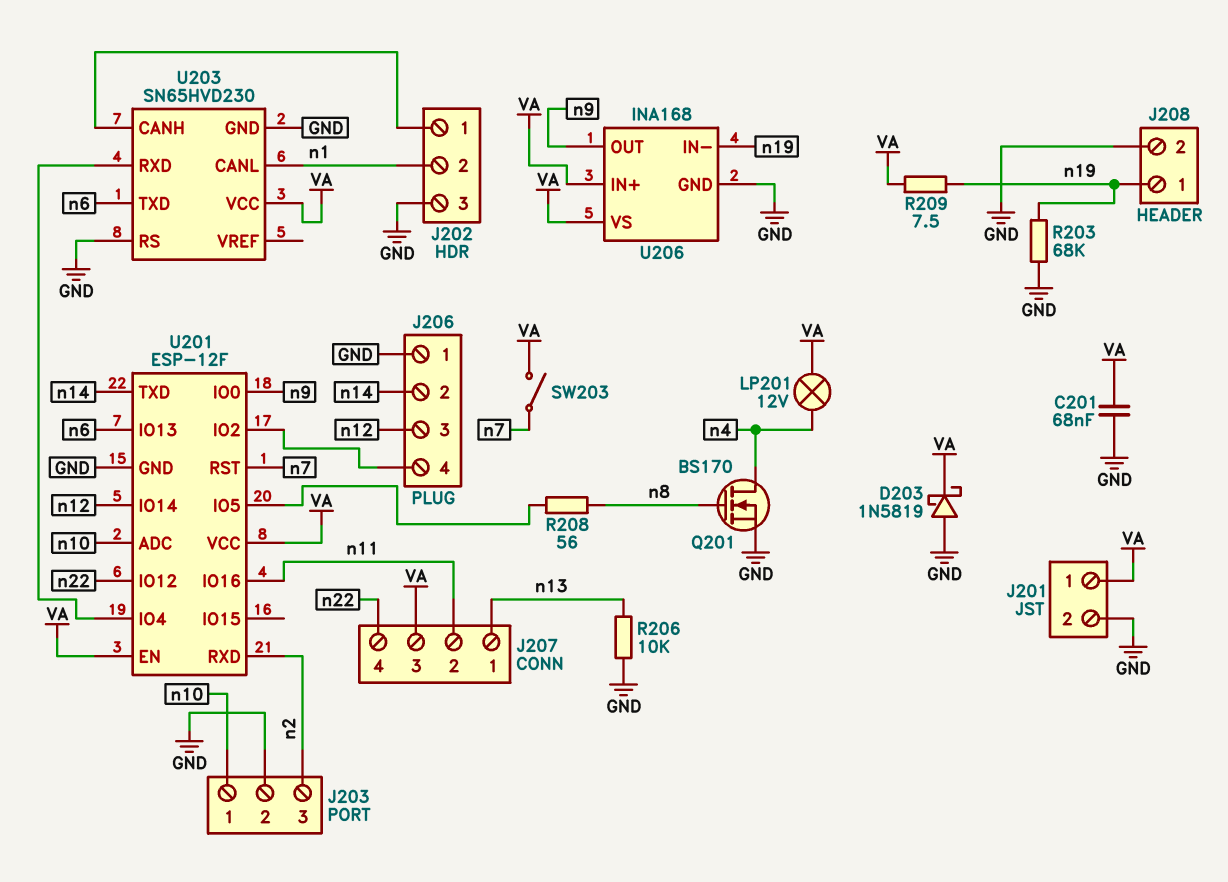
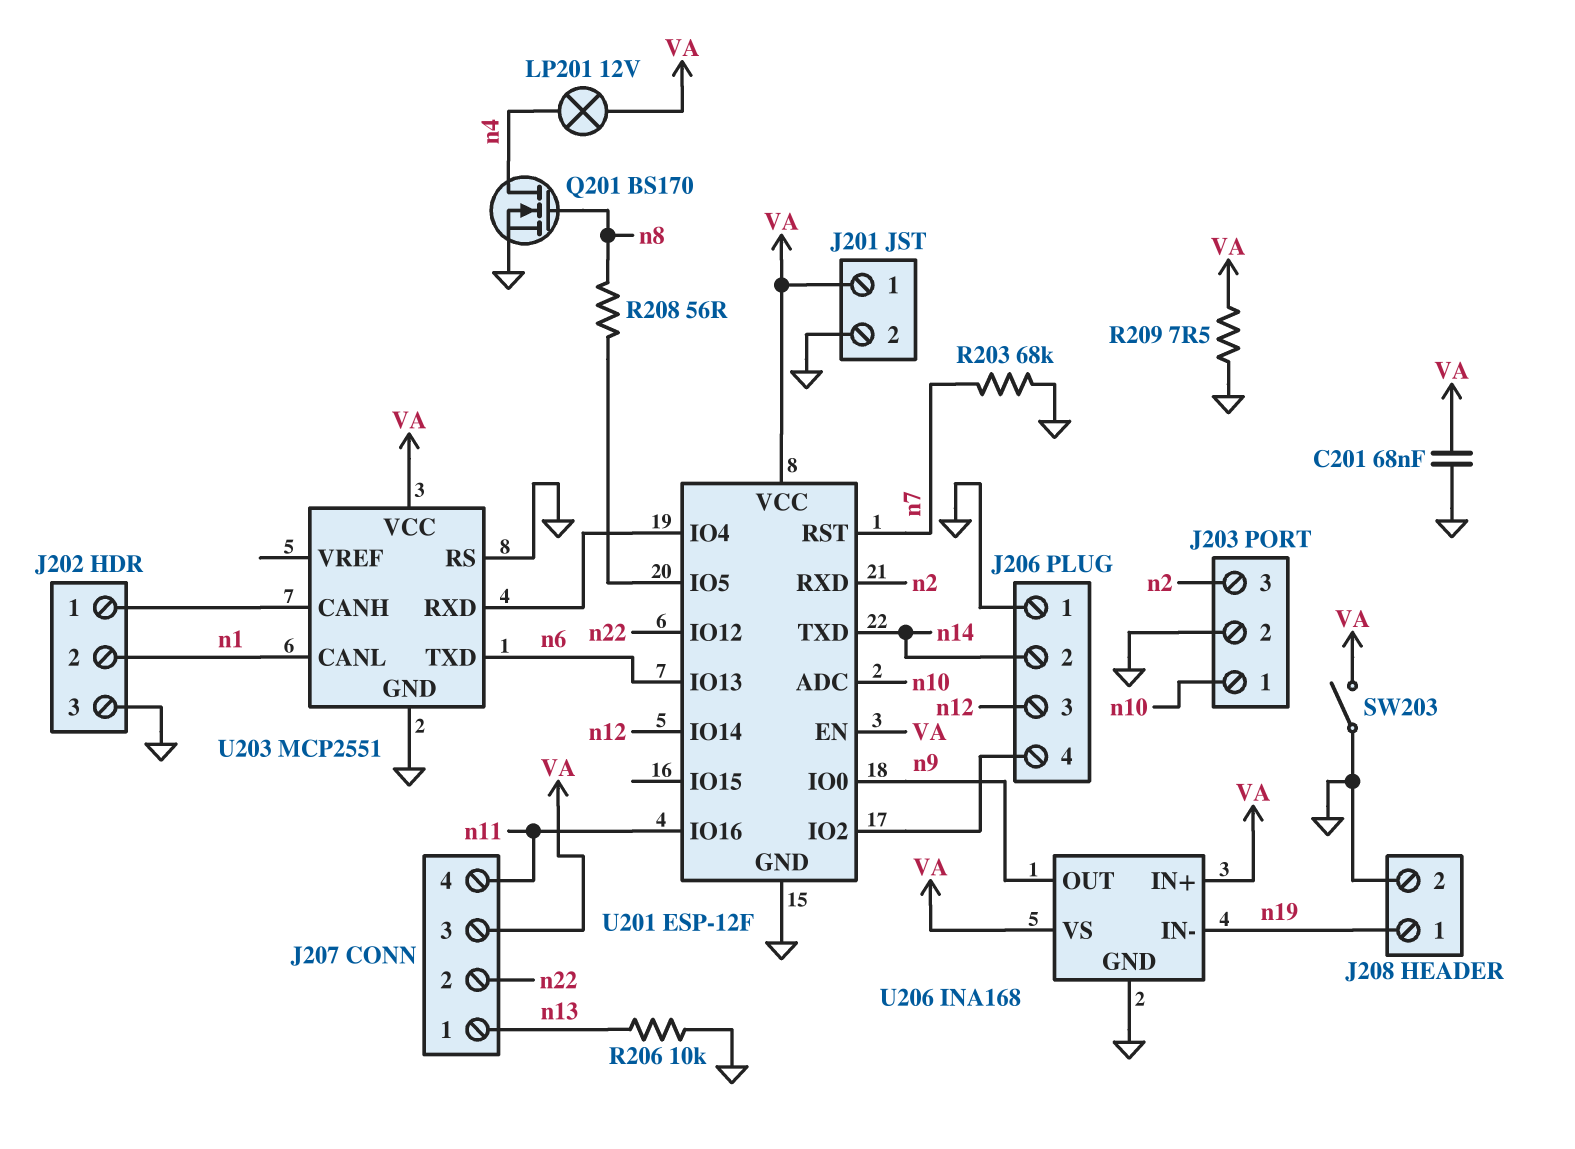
D203: schottky 1N5819 (A GND, K VA) -> none
J207 pin 2: n11 -> n22
J207 pin 4: n22 -> n11
R203: 68k (GND, n19) -> 68k (GND, n7)
R209: 7.5 (VA, n19) -> 7.5 (GND, VA)
SW203: switch (VA, n7) -> switch (GND, VA)
U203: SN65HVD230 -> MCP2551

